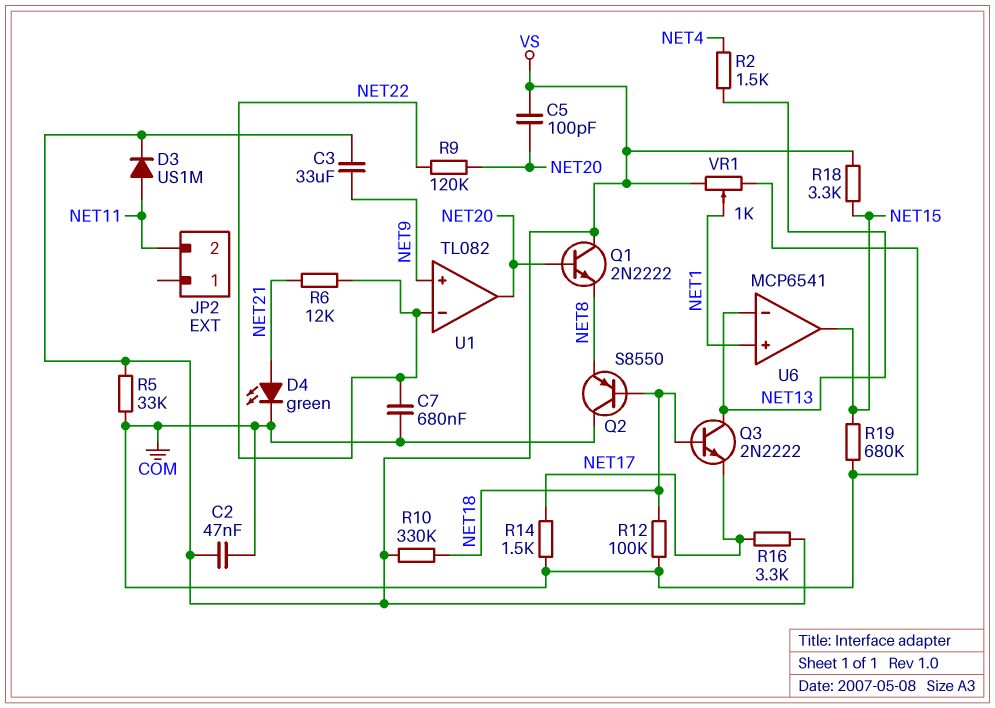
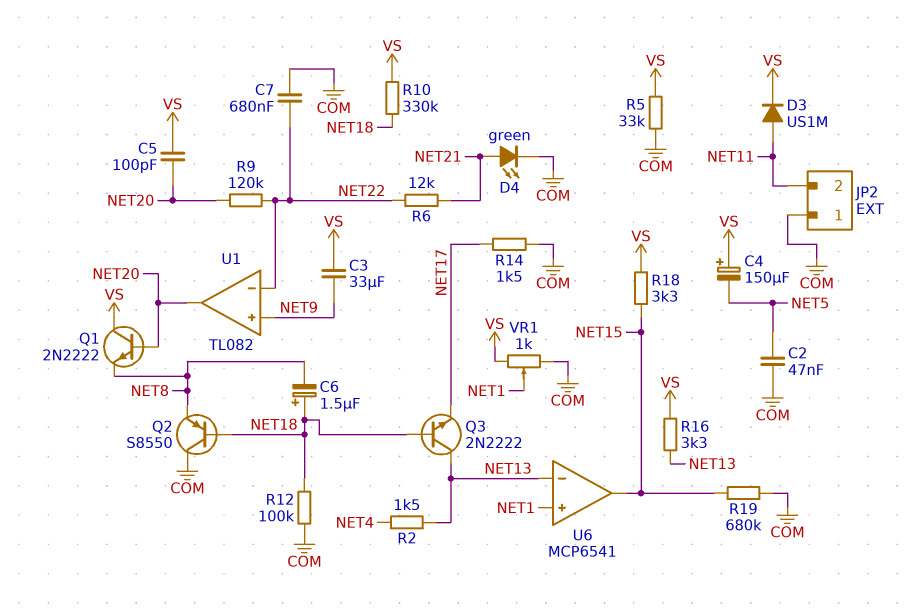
C2: 47nF (COM, VS) -> 47nF (COM, NET5)
C4: none -> 150uF (plus VS, minus NET5)
C6: none -> 1.5uF (plus NET18, minus NET8)
JP2 pin 1: none -> COM
R16: 3.3k (NET17, VS) -> 3.3k (NET13, VS)

